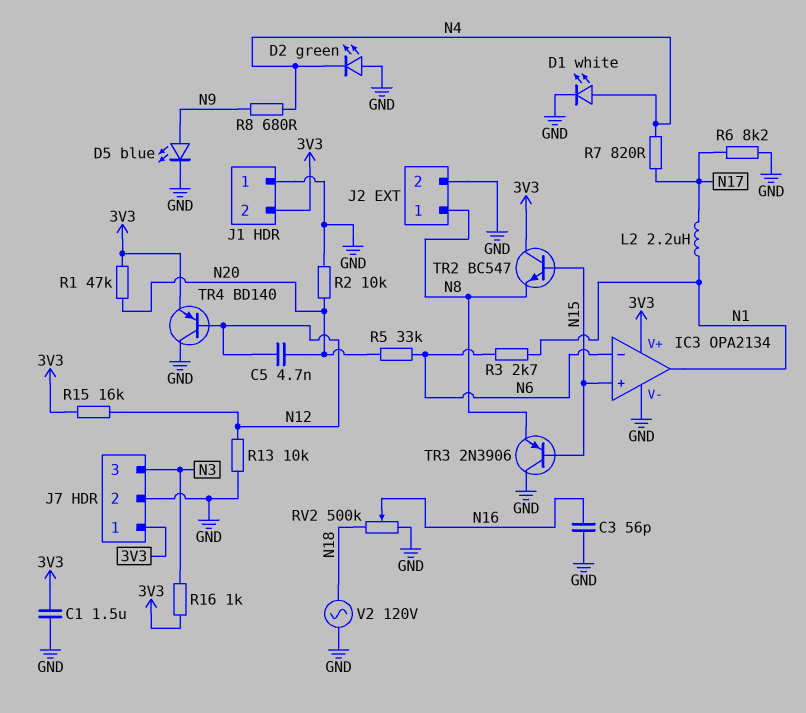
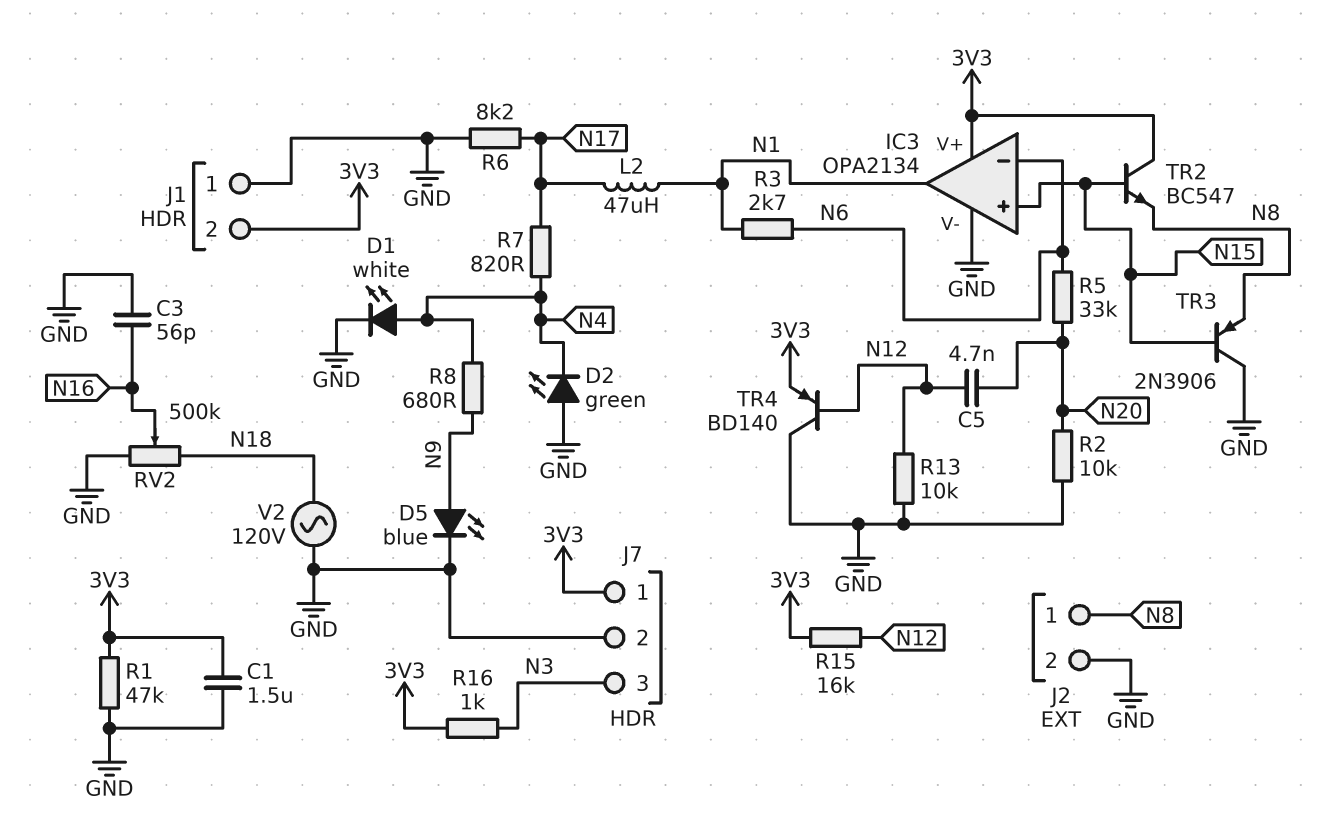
L2: 2.2uH (N1, N17) -> 47uH (N1, N17)
R1: 47k (3V3, N20) -> 47k (3V3, GND)

